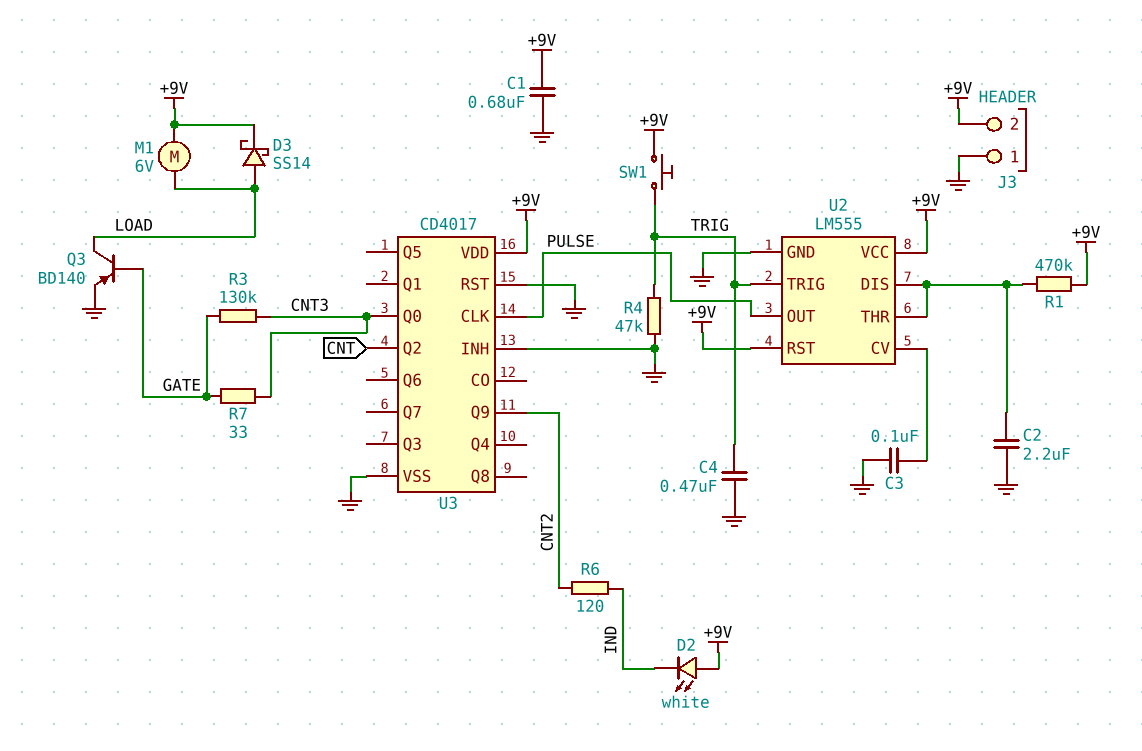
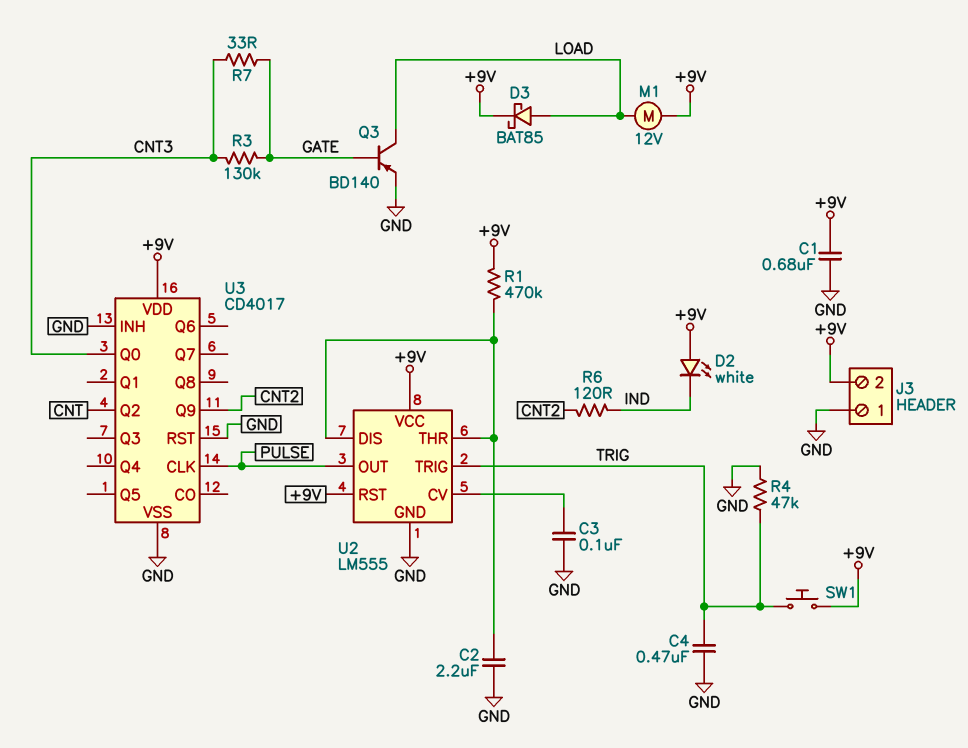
D3: schottky SS14 (A LOAD, K +9V) -> schottky BAT85 (A LOAD, K +9V)
M1: motor 6V (+9V, LOAD) -> motor 12V (+9V, LOAD)

